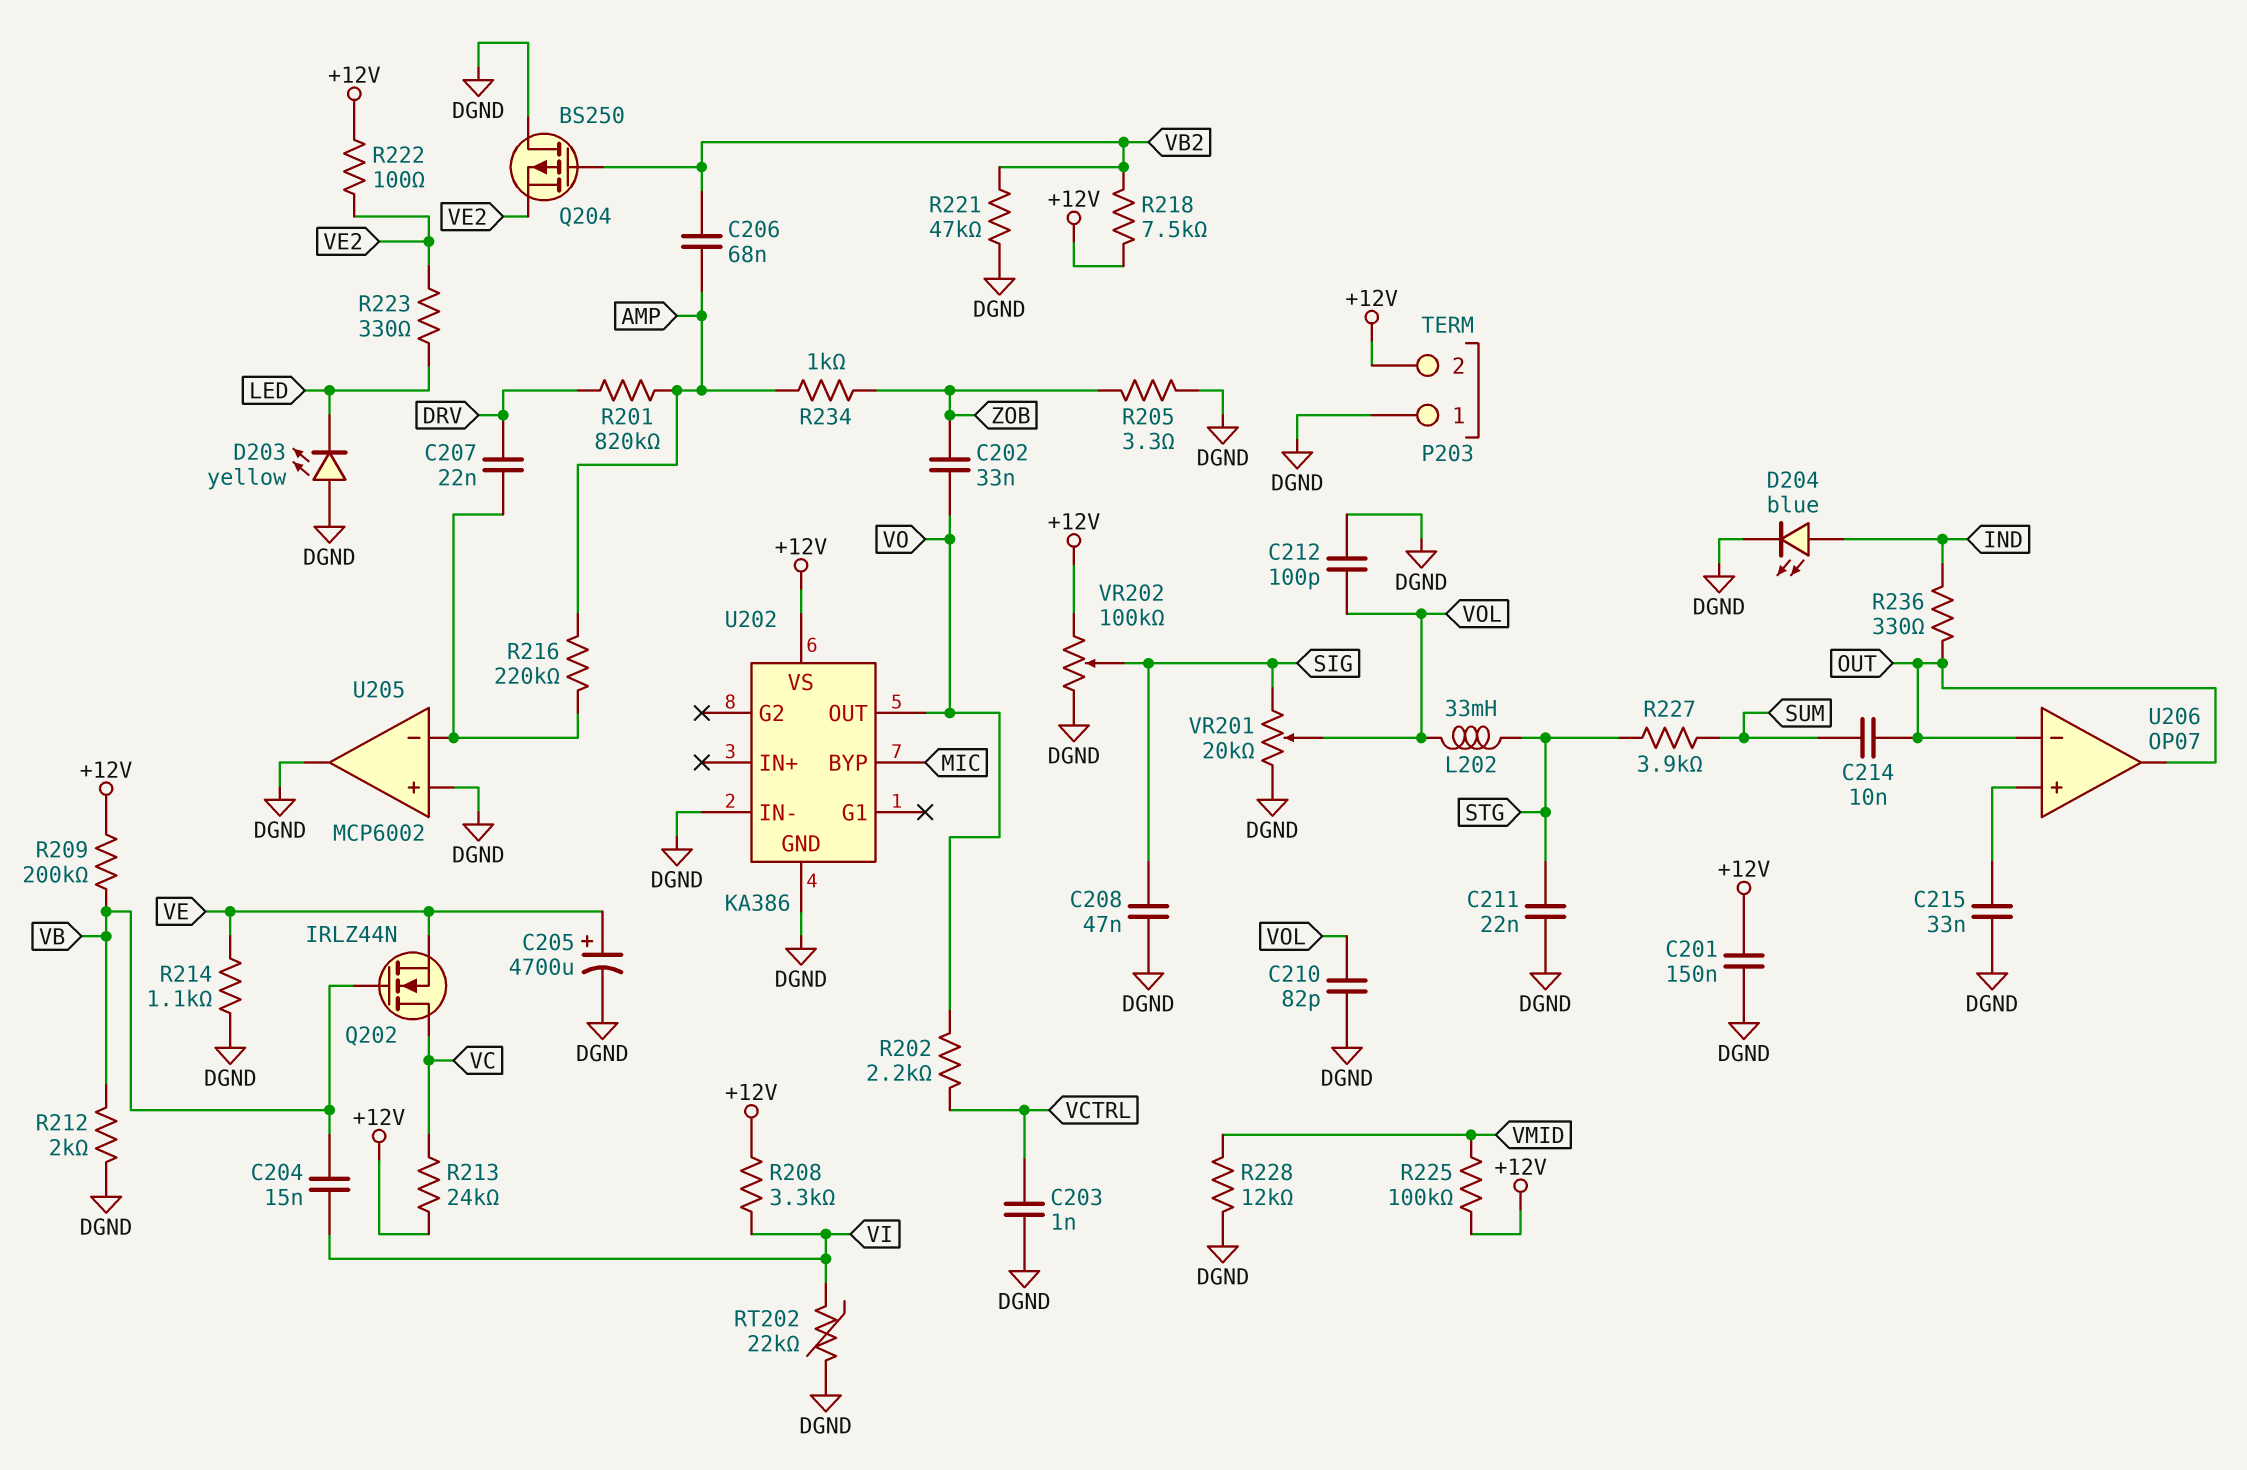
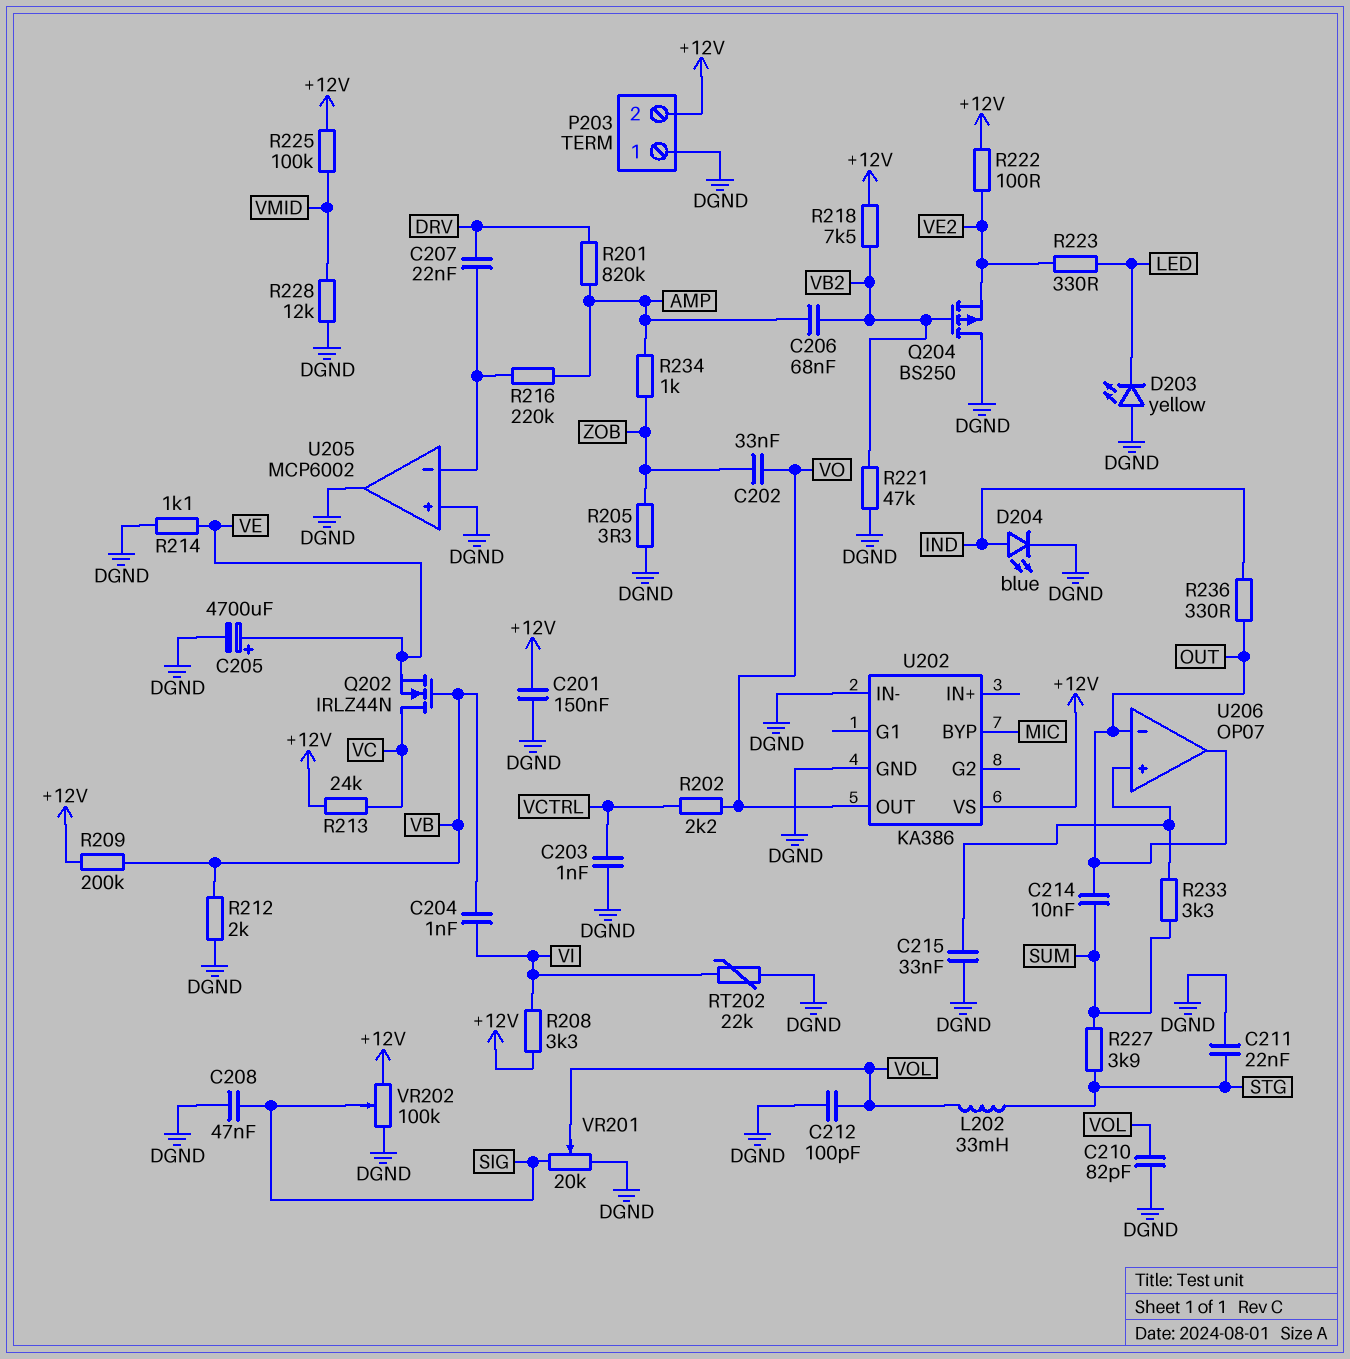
C204: 15nF (VB, VI) -> 1nF (VB, VI)
R233: none -> 3.3k (SUM, U206/in+)

